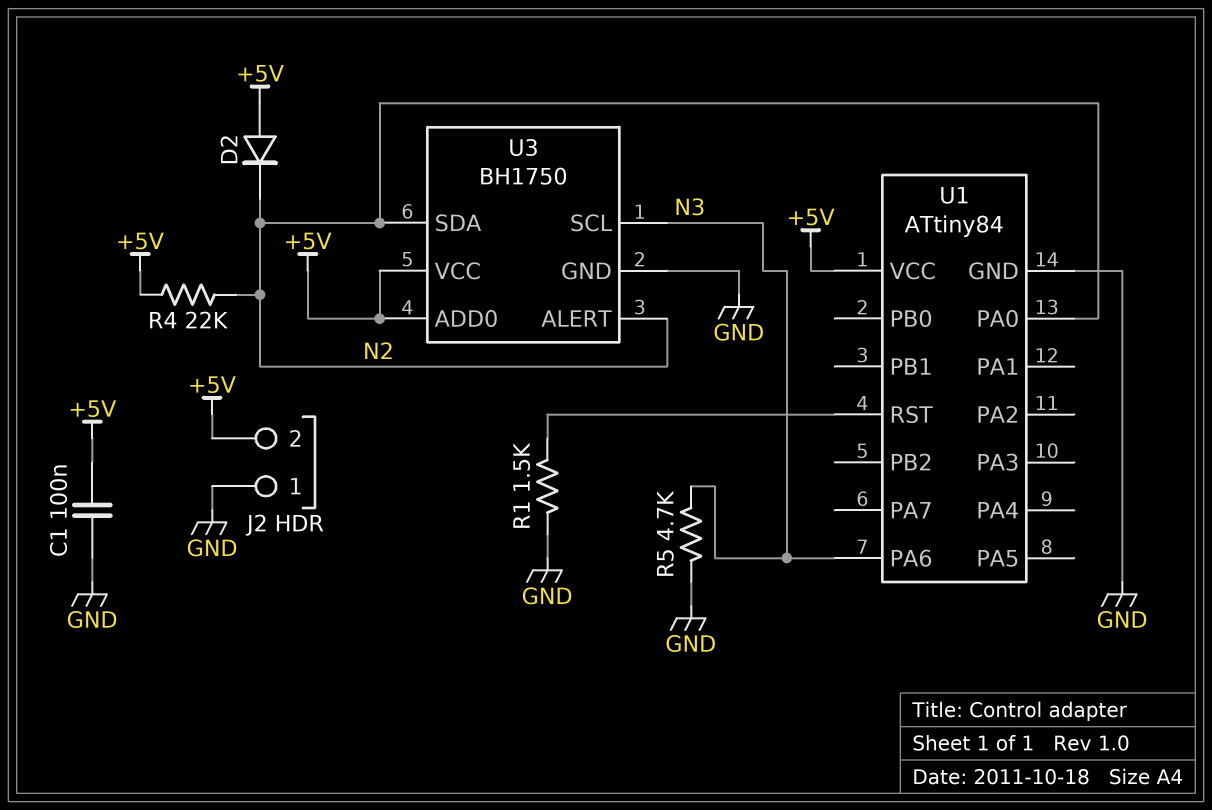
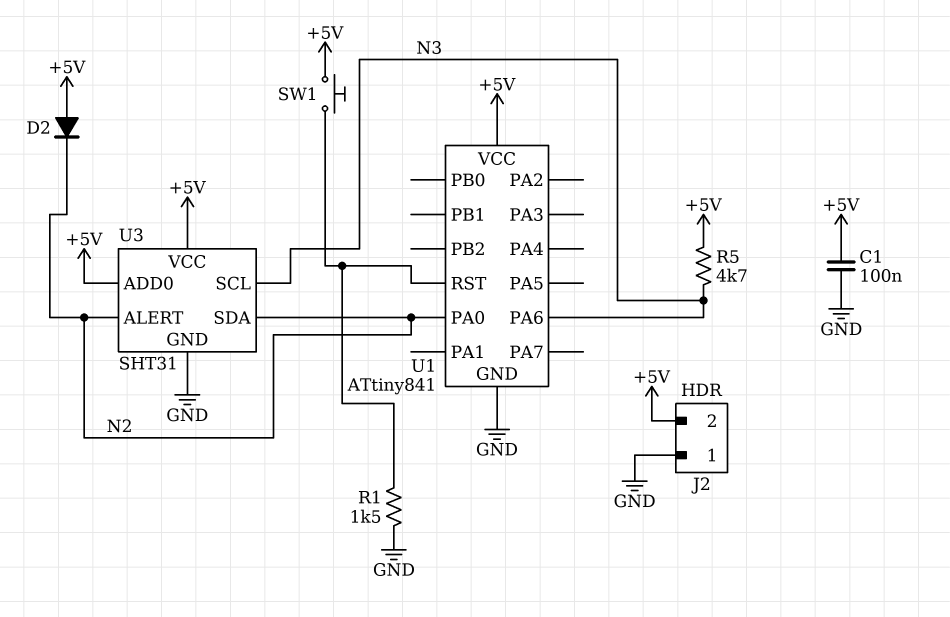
R4: 22k (+5V, N2) -> none
R5: 4.7k (GND, N3) -> 4.7k (+5V, N3)
SW1: none -> button (+5V, U1/RST)
U1: ATtiny84 -> ATtiny841
U3: BH1750 -> SHT31

